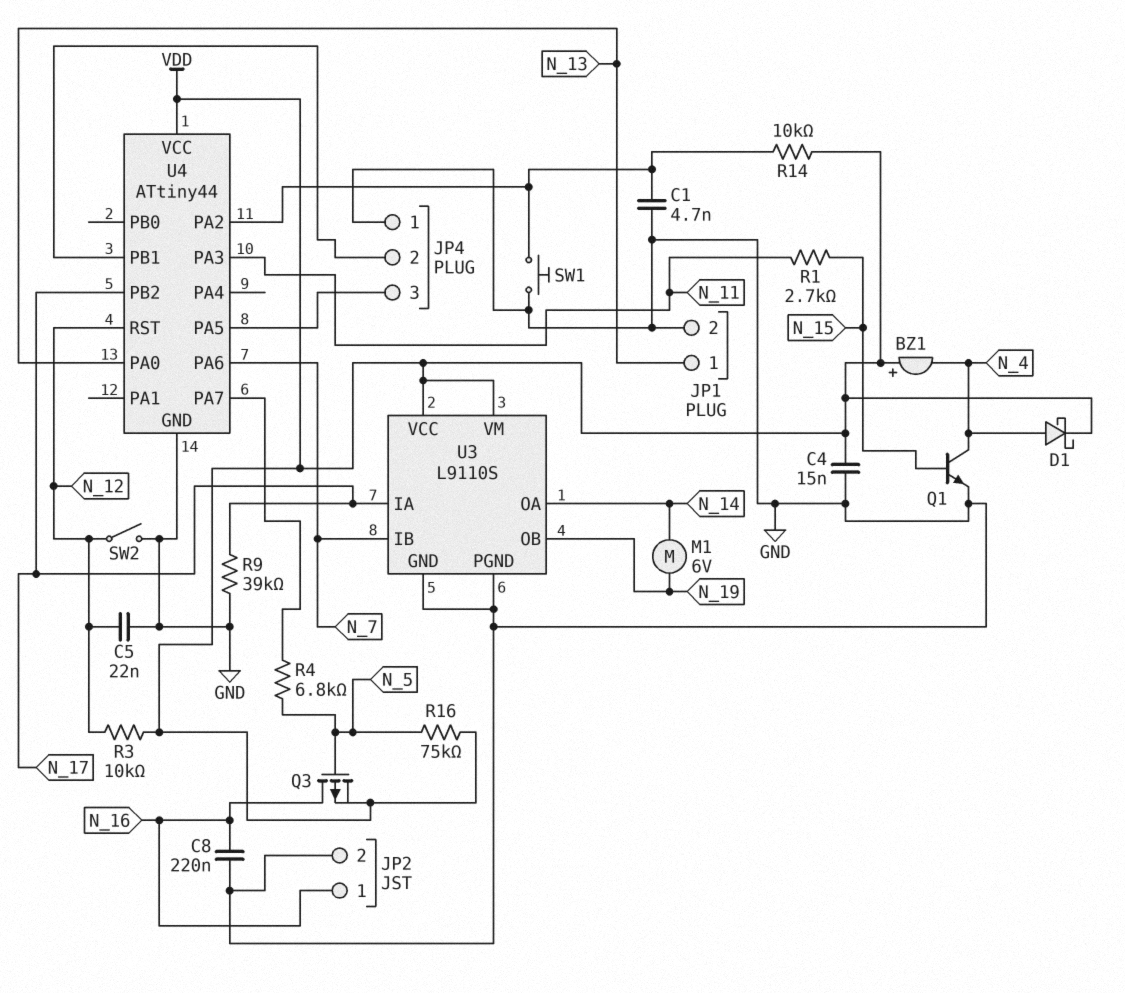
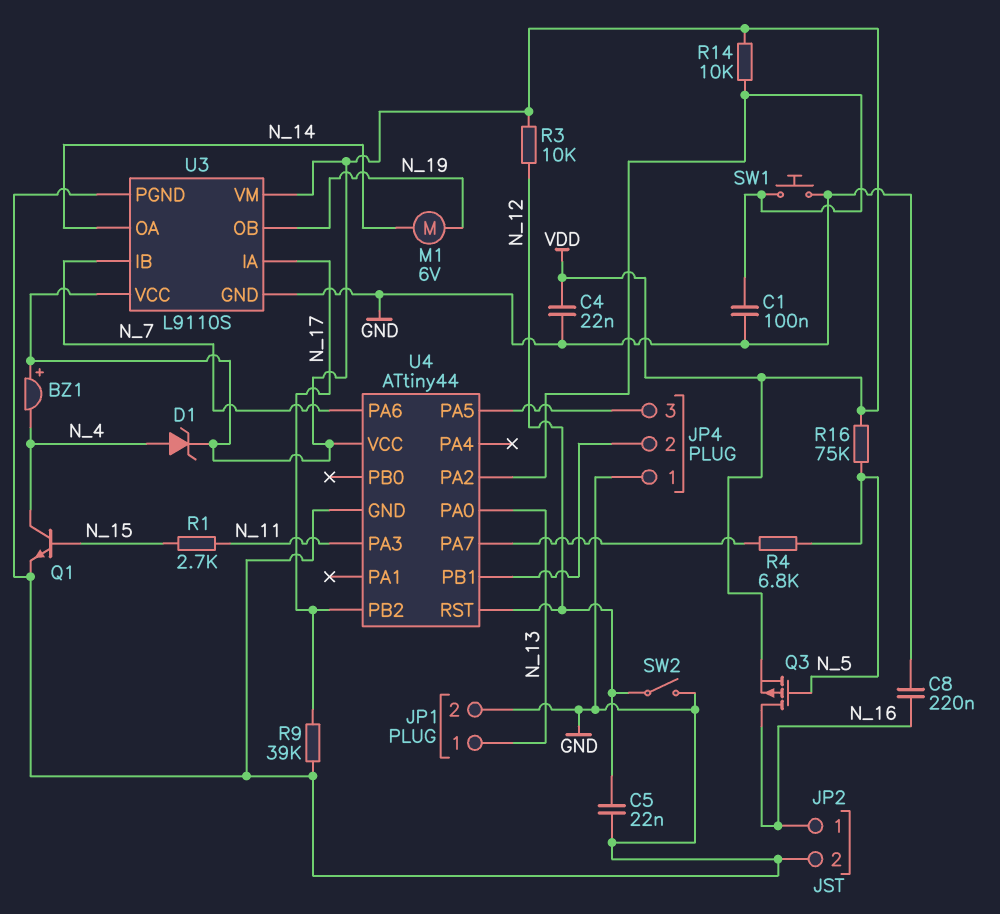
C1: 4.7nF (GND, U4/PA2) -> 100nF (GND, U4/PA2)
C4: 15nF (GND, VDD) -> 22nF (GND, VDD)
D1: schottky (A N_4, K VDD) -> zener (A N_4, K VDD)

